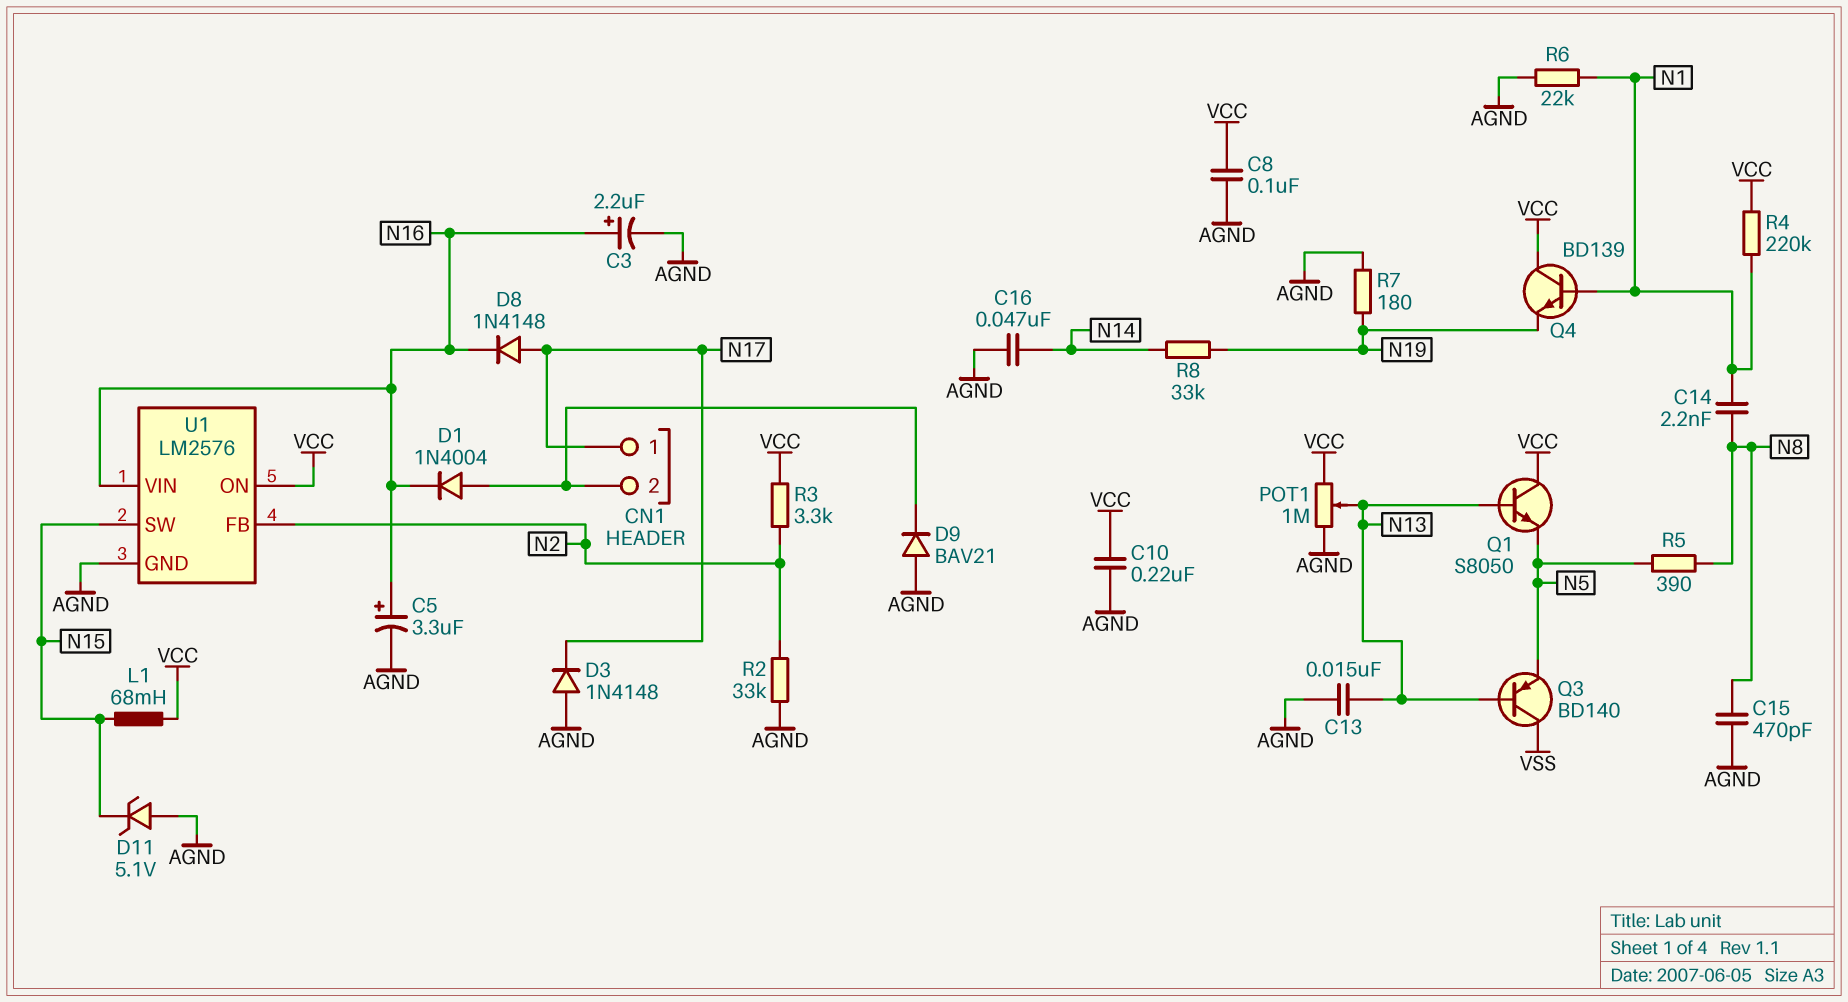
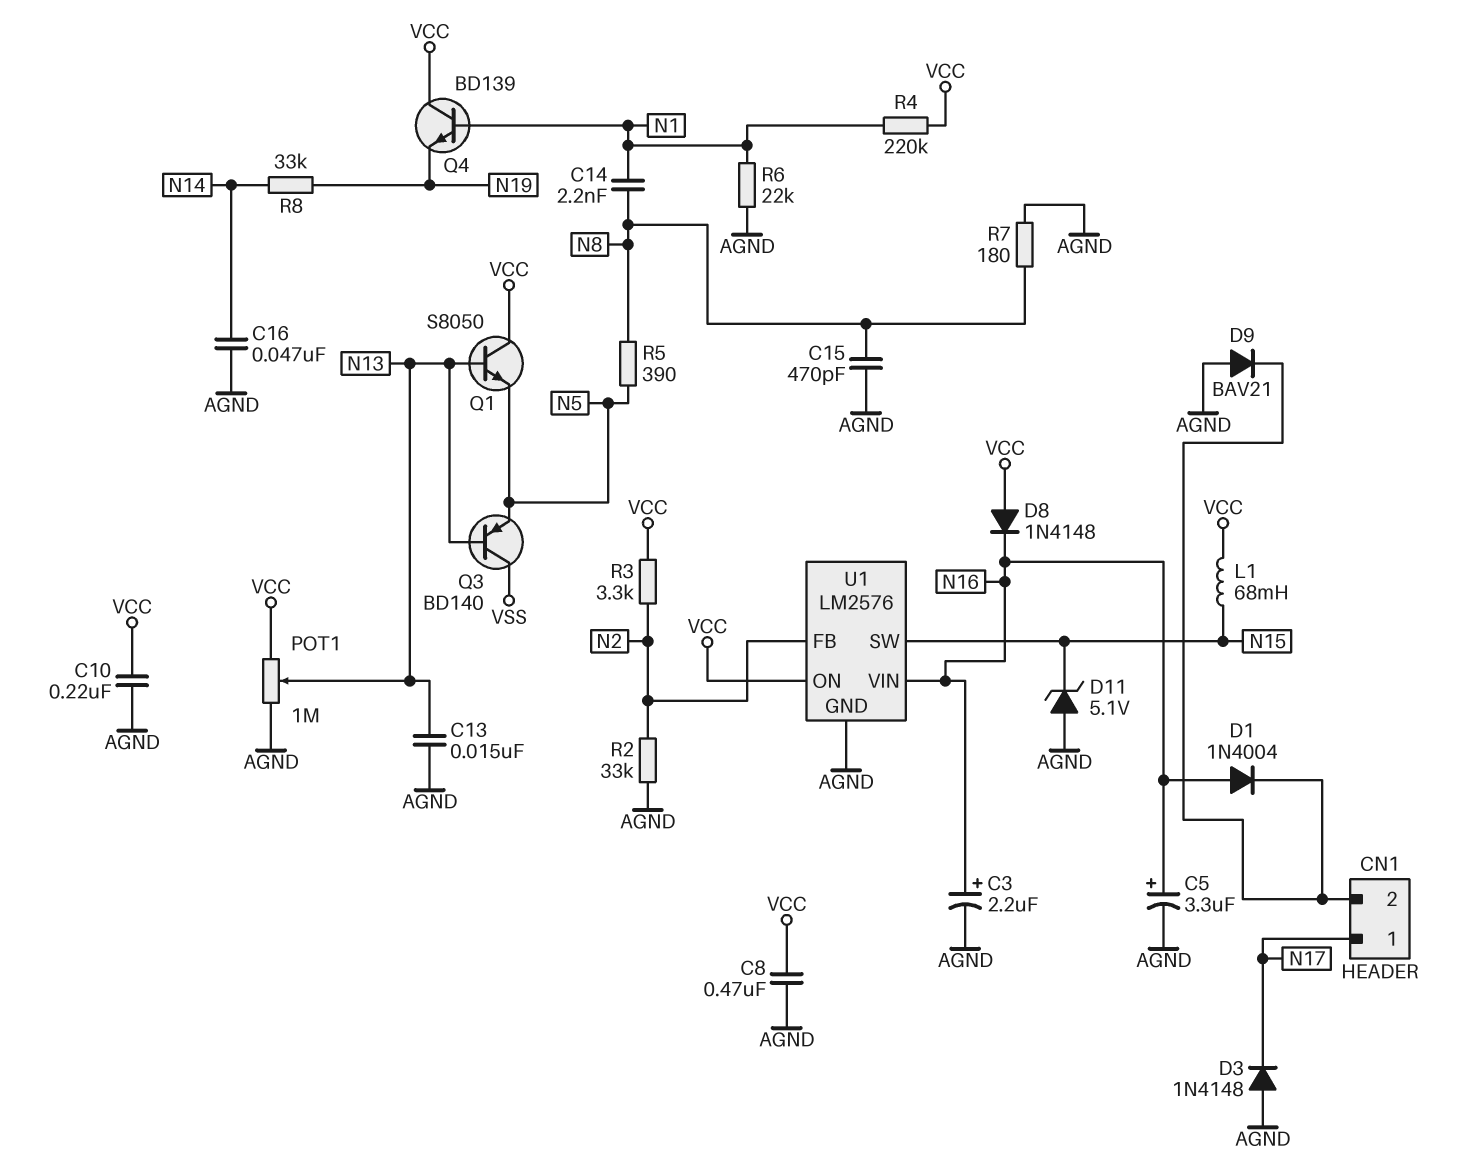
C8: 100nF (AGND, VCC) -> 470nF (AGND, VCC)
D1: diode 1N4004 (A CN1/2, K N16) -> diode 1N4004 (A N16, K CN1/2)
D8: diode 1N4148 (A N17, K N16) -> diode 1N4148 (A VCC, K N16)
R7: 180 (AGND, N19) -> 180 (AGND, N8)

